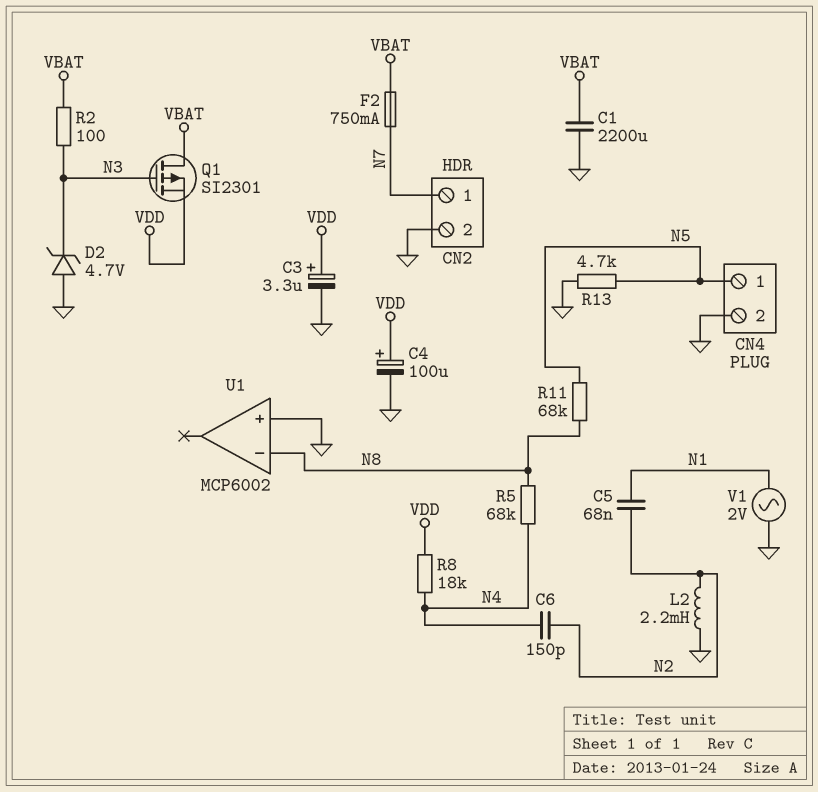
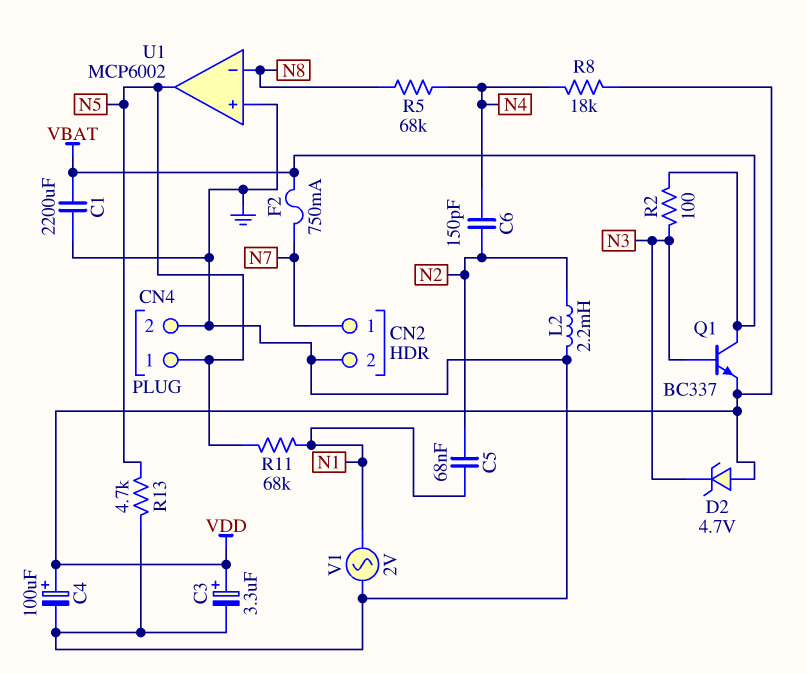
D2: zener 4.7V (A GND, K N3) -> zener 4.7V (A VDD, K N3)
Q1: PMOS SI2301 (G N3, D VBAT, S VDD) -> NPN BC337 (B N3, C VBAT, E VDD)
R11: 68k (N5, N8) -> 68k (N1, N5)
U1 pin out: none -> N5

